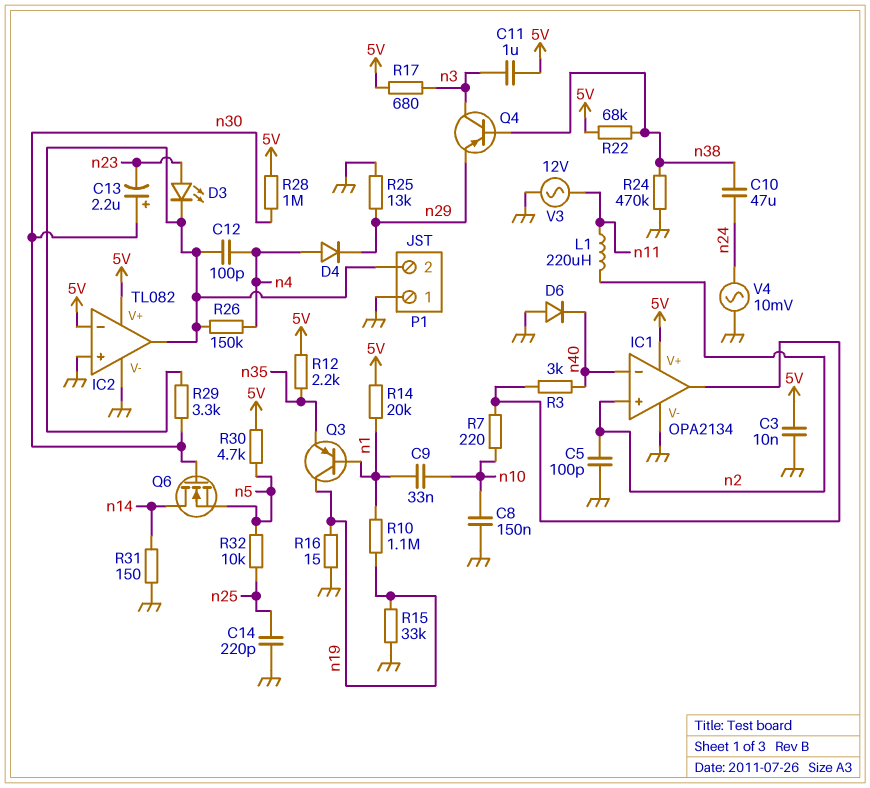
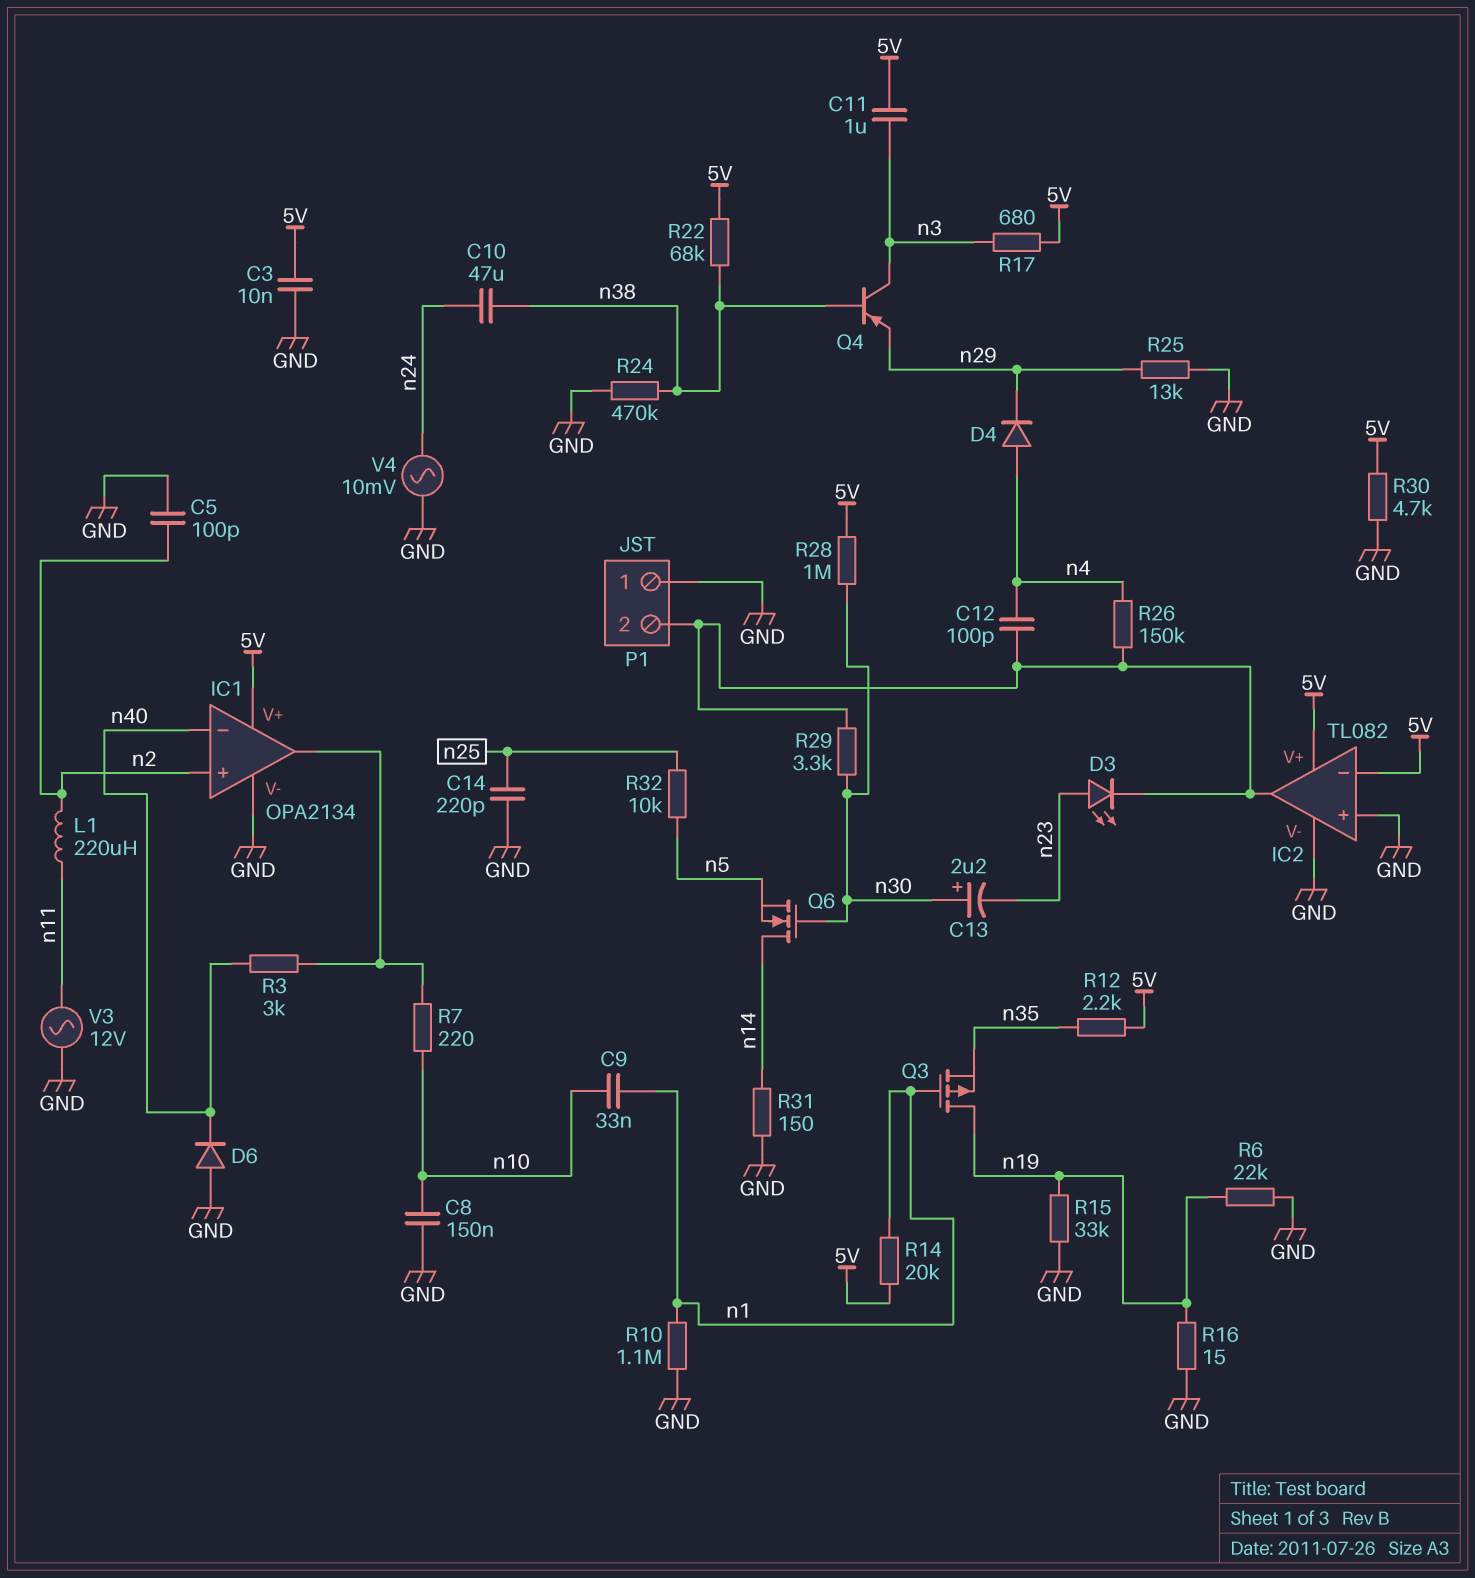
Q3: PNP (B n1, C n19, E n35) -> PMOS (G n1, D n19, S n35)
R6: none -> 22k (GND, n19)
R10: 1.1M (n1, n19) -> 1.1M (GND, n1)
R30: 4.7k (5V, n5) -> 4.7k (5V, GND)

